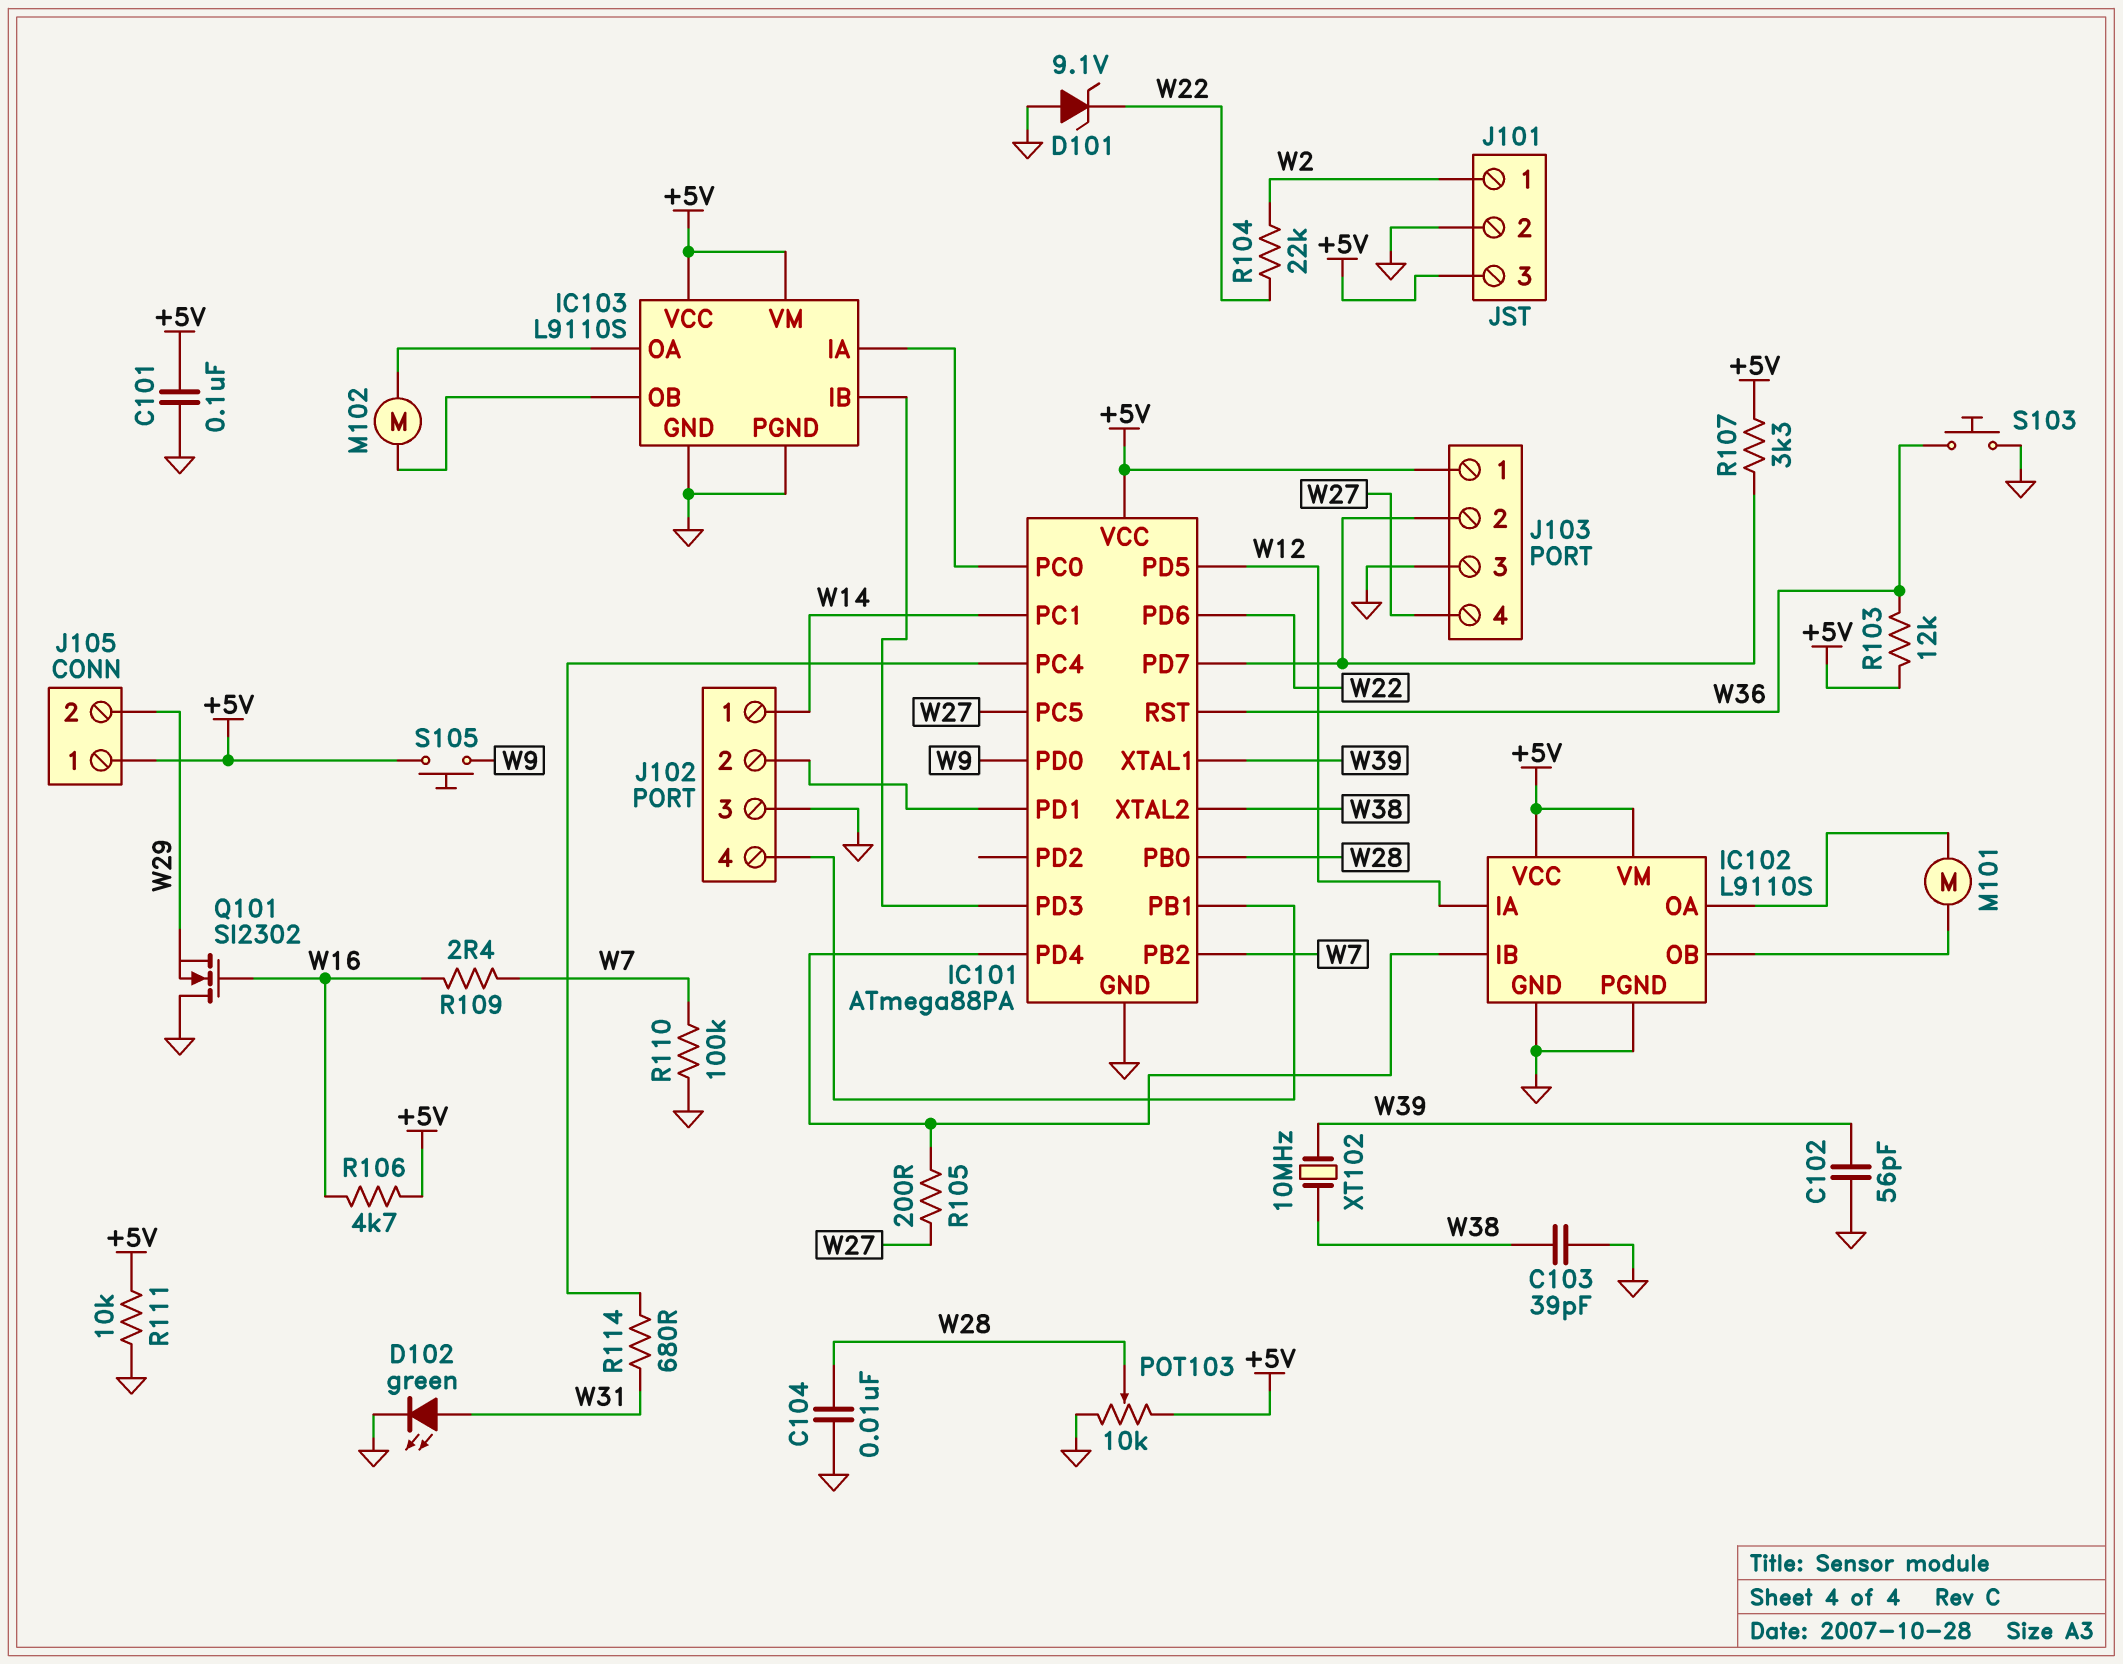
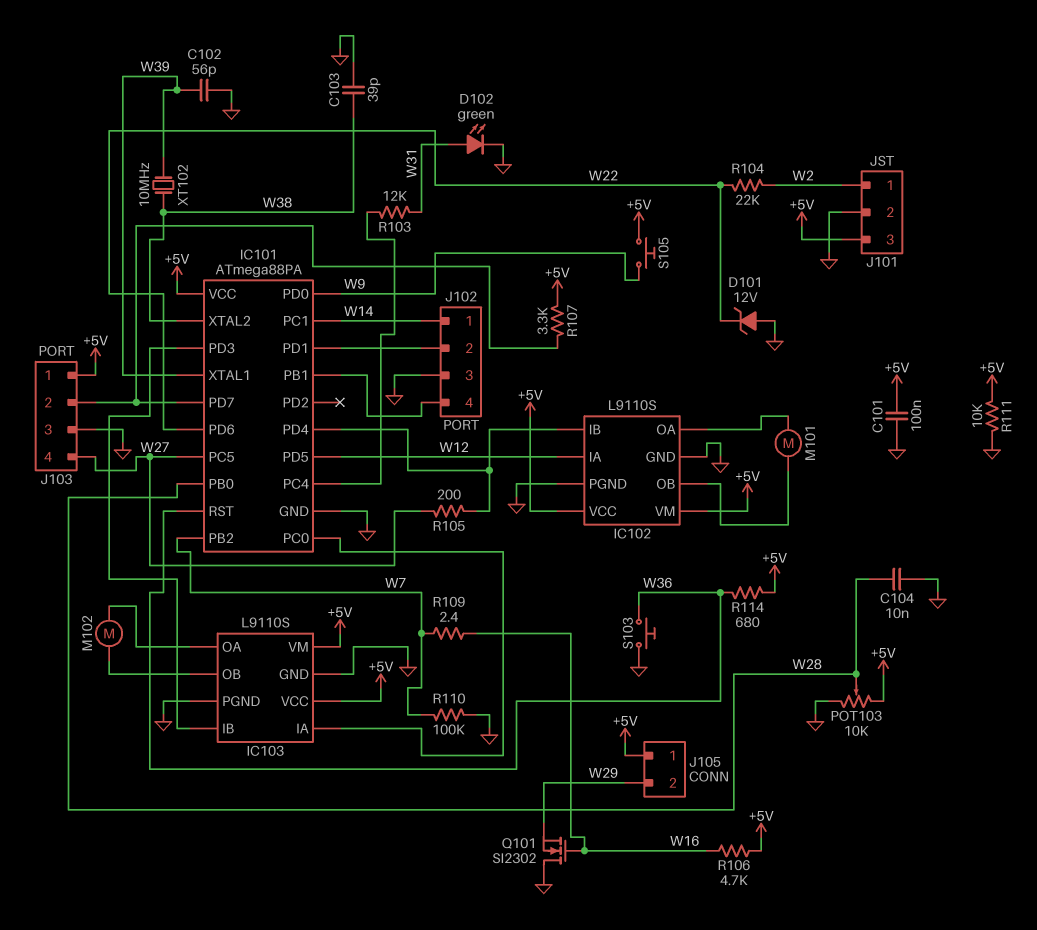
D101: zener 9.1V (A GND, K W22) -> zener 12V (A GND, K W22)
R103: 12k (+5V, W36) -> 12k (IC101/PC4, W31)
R114: 680 (IC101/PC4, W31) -> 680 (+5V, W36)

